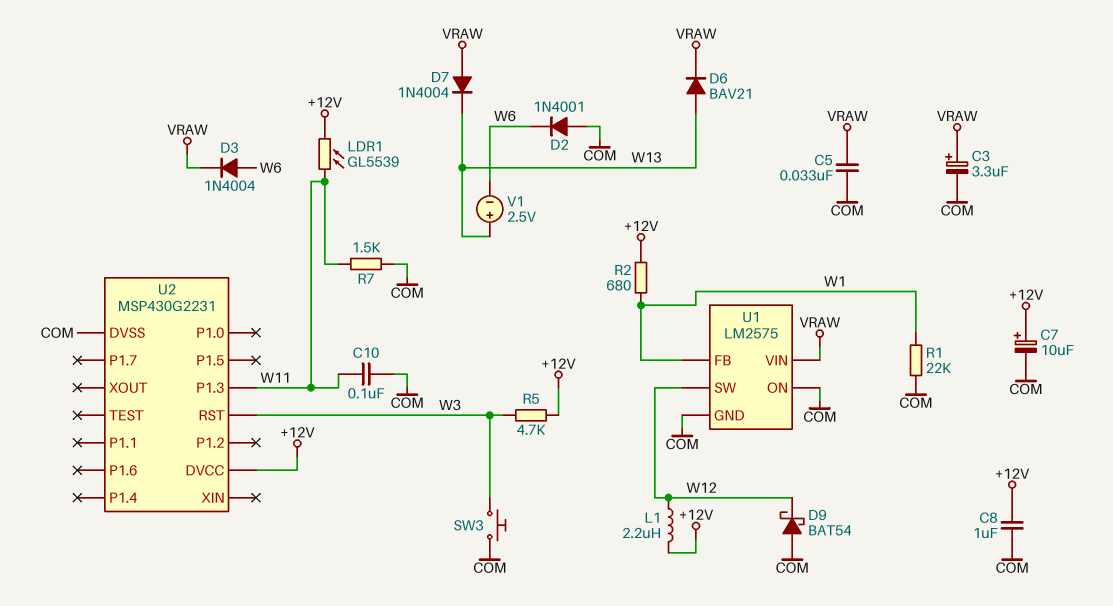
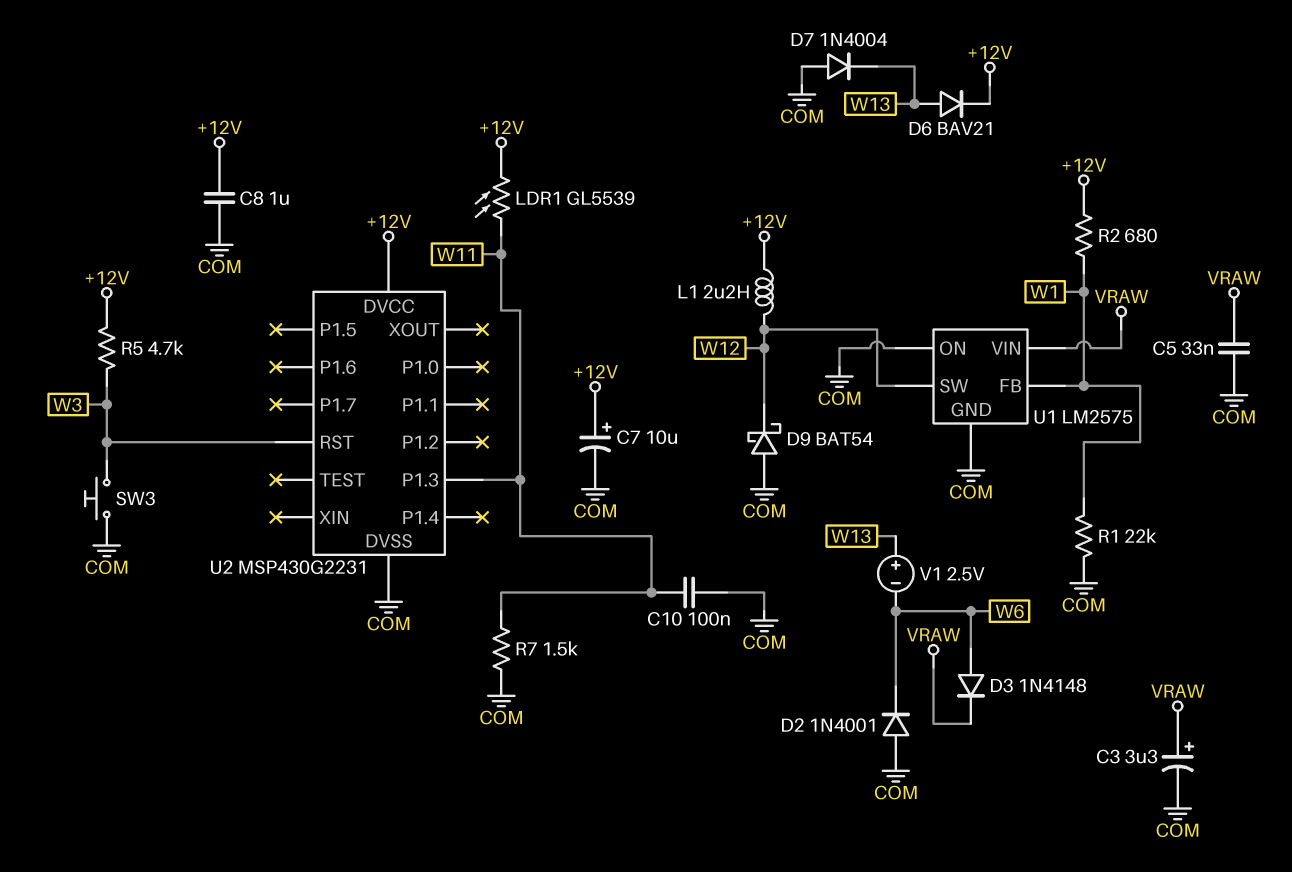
D3: diode 1N4004 (A W6, K VRAW) -> diode 1N4148 (A W6, K VRAW)
D6: diode BAV21 (A W13, K VRAW) -> diode BAV21 (A W13, K +12V)
D7: diode 1N4004 (A VRAW, K W13) -> diode 1N4004 (A COM, K W13)

